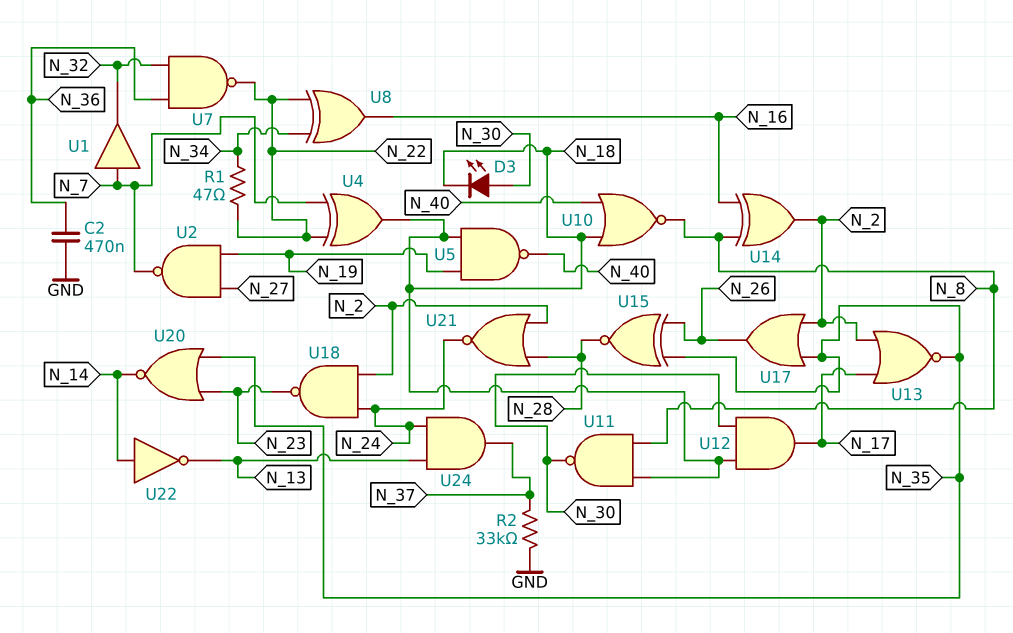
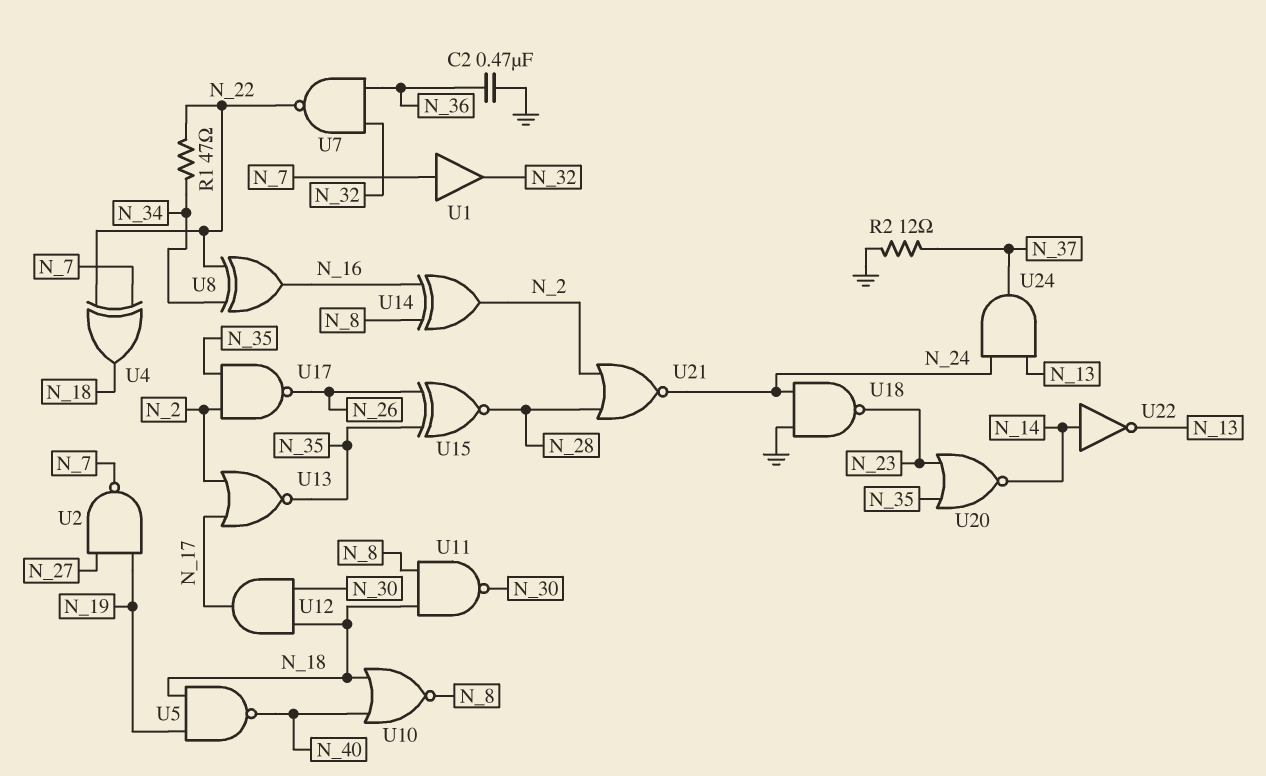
D3: LED (A N_30, K N_18) -> none
R2: 33k (GND, N_37) -> 12 (GND, N_37)
U17: OR (in N_2, in N_35, out N_26) -> NAND (in N_2, in N_35, out N_26)
U18: NAND (in N_2, in N_24, out N_23) -> NAND (in GND, in N_24, out N_23)

